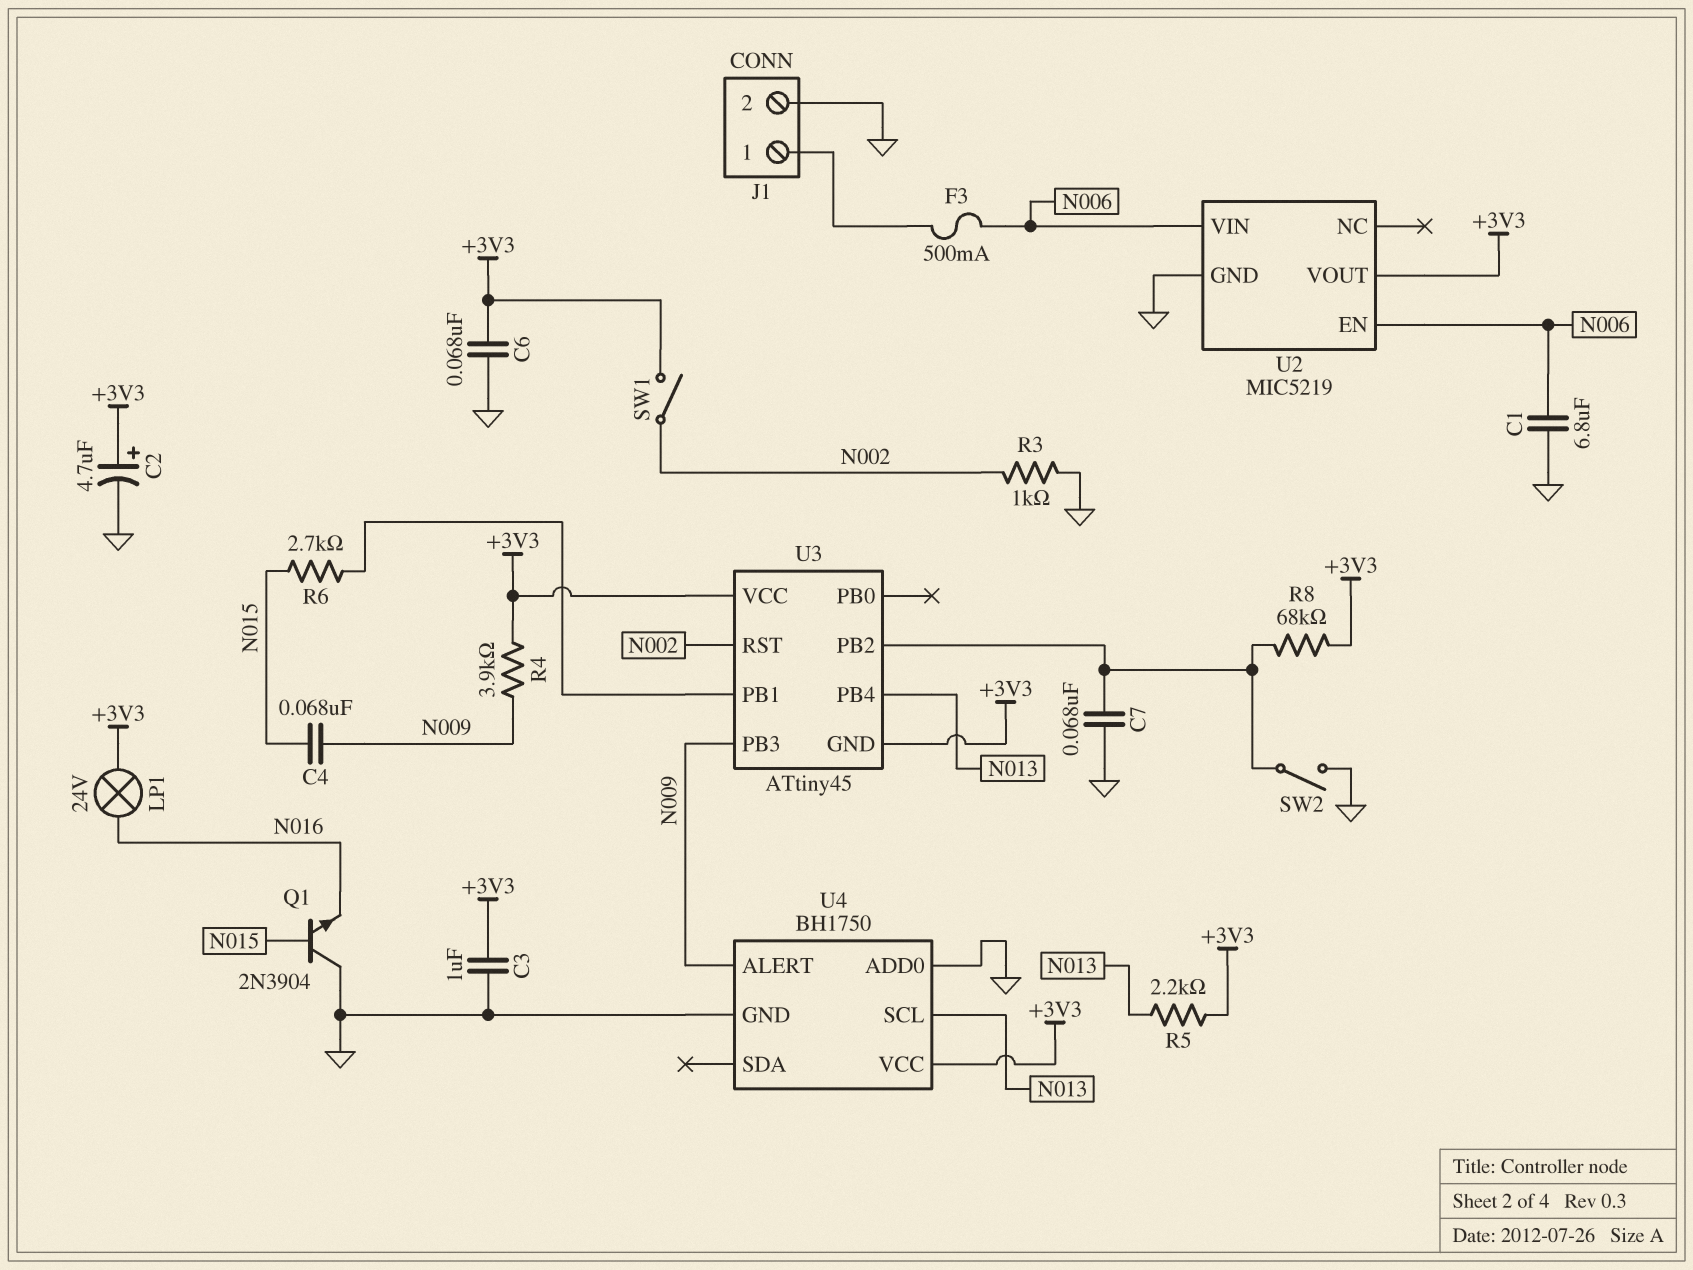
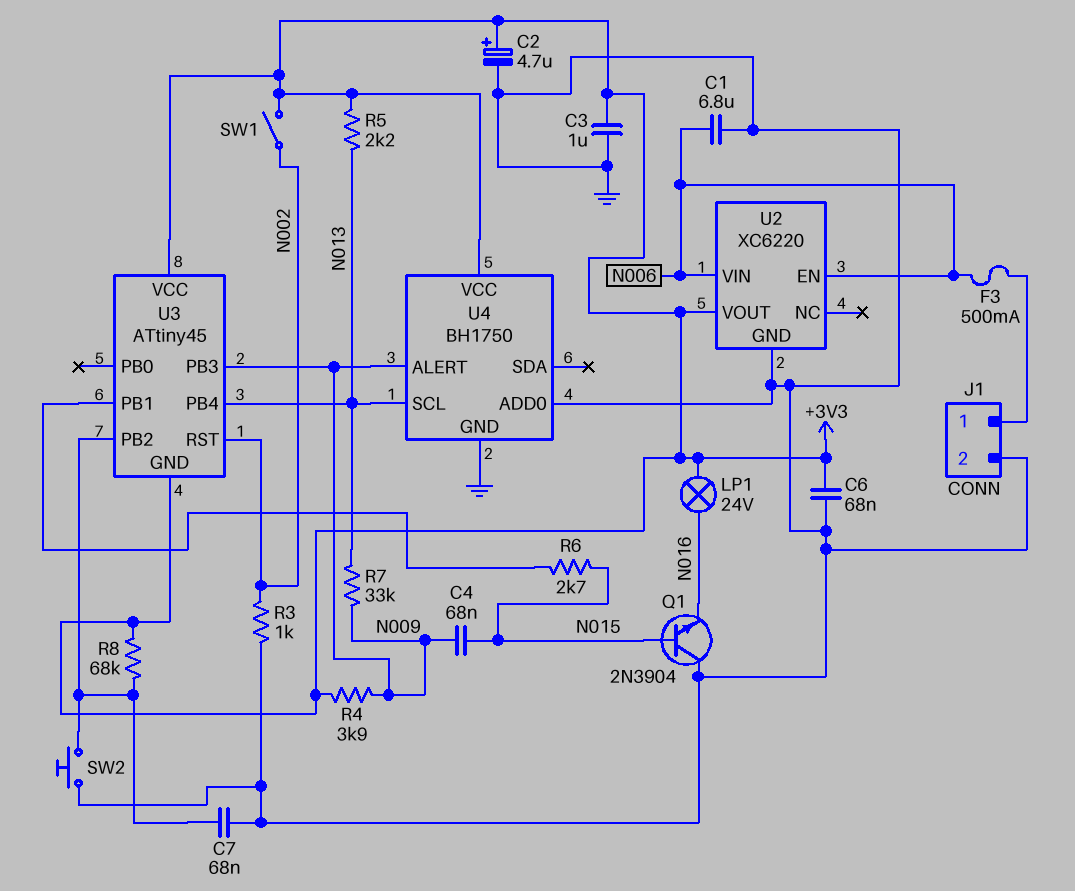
R7: none -> 33k (N009, N013)
SW2: switch (GND, U3/PB2) -> button (GND, U3/PB2)
U2: MIC5219 -> XC6220

